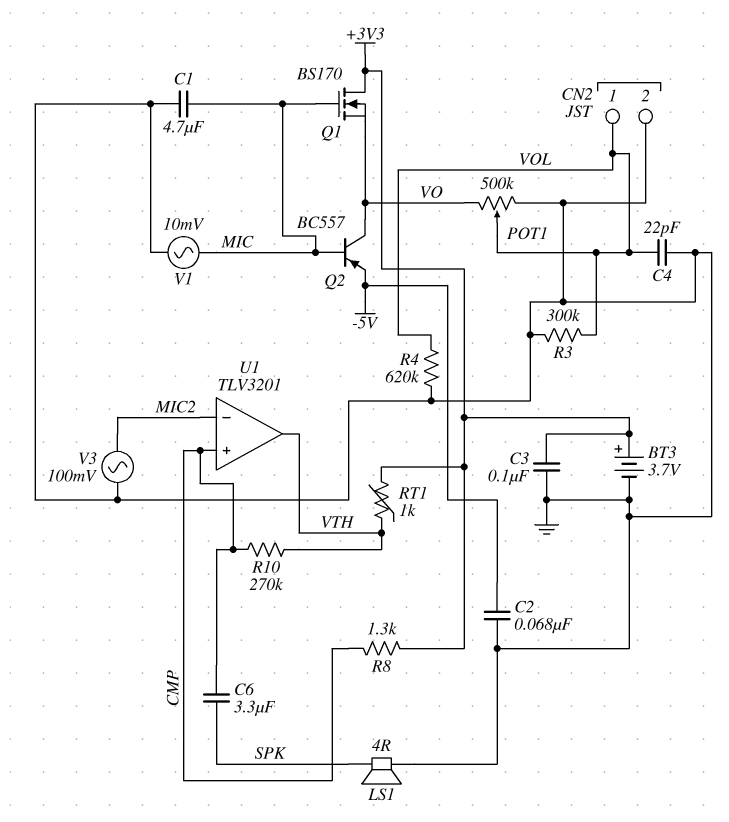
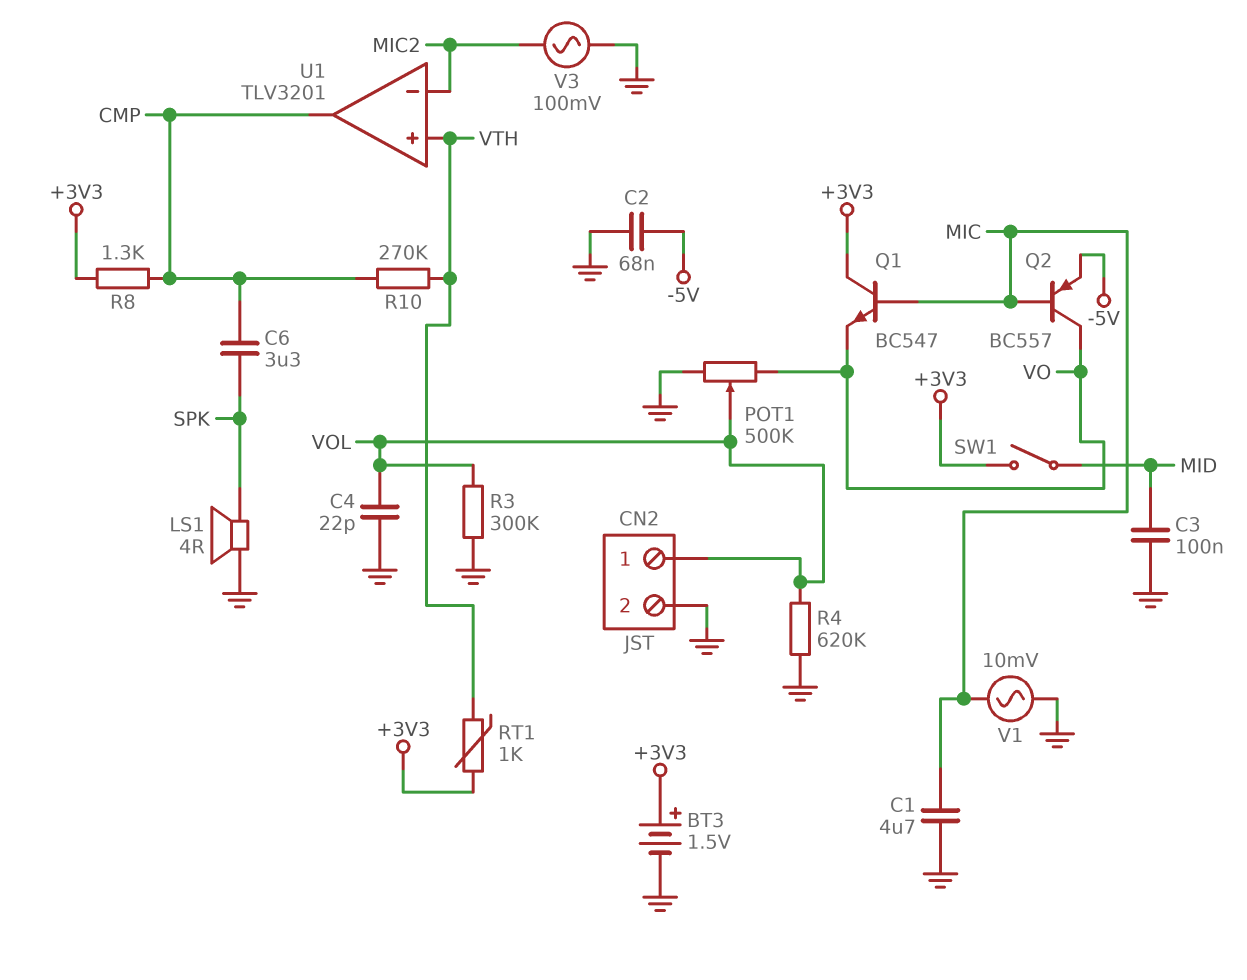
BT3: 3.7V (plus +3V3, minus GND) -> 1.5V (plus +3V3, minus GND)
C3: 100nF (+3V3, GND) -> 100nF (GND, MID)
Q1: NMOS BS170 (G MIC, D +3V3, S VO) -> NPN BC547 (B MIC, C +3V3, E VO)
SW1: none -> switch (+3V3, MID)
U1 pin in+: CMP -> VTH
U1 pin out: VTH -> CMP

